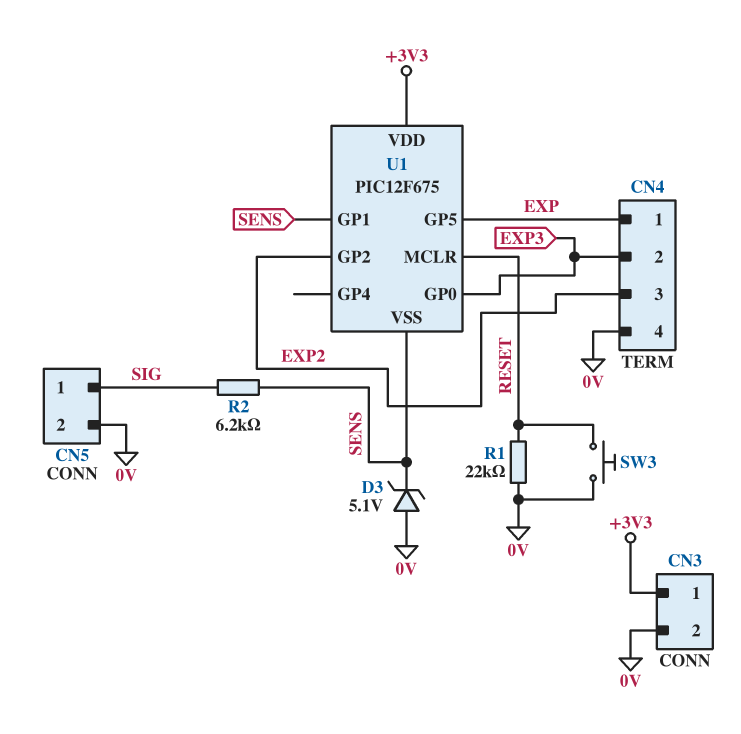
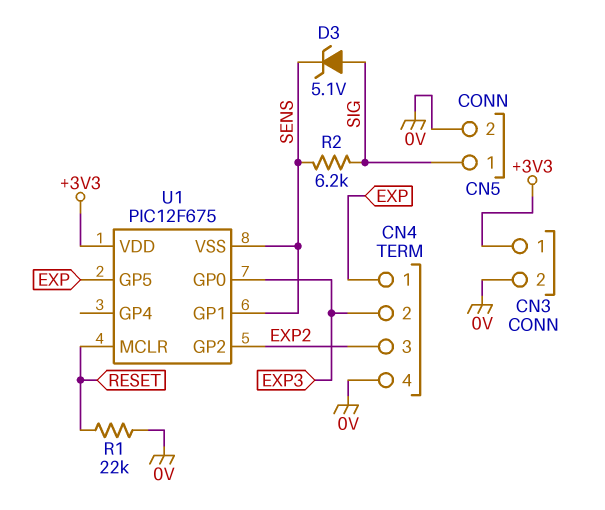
D3: zener 5.1V (A 0V, K SENS) -> zener 5.1V (A SIG, K SENS)
SW3: button (0V, RESET) -> none

